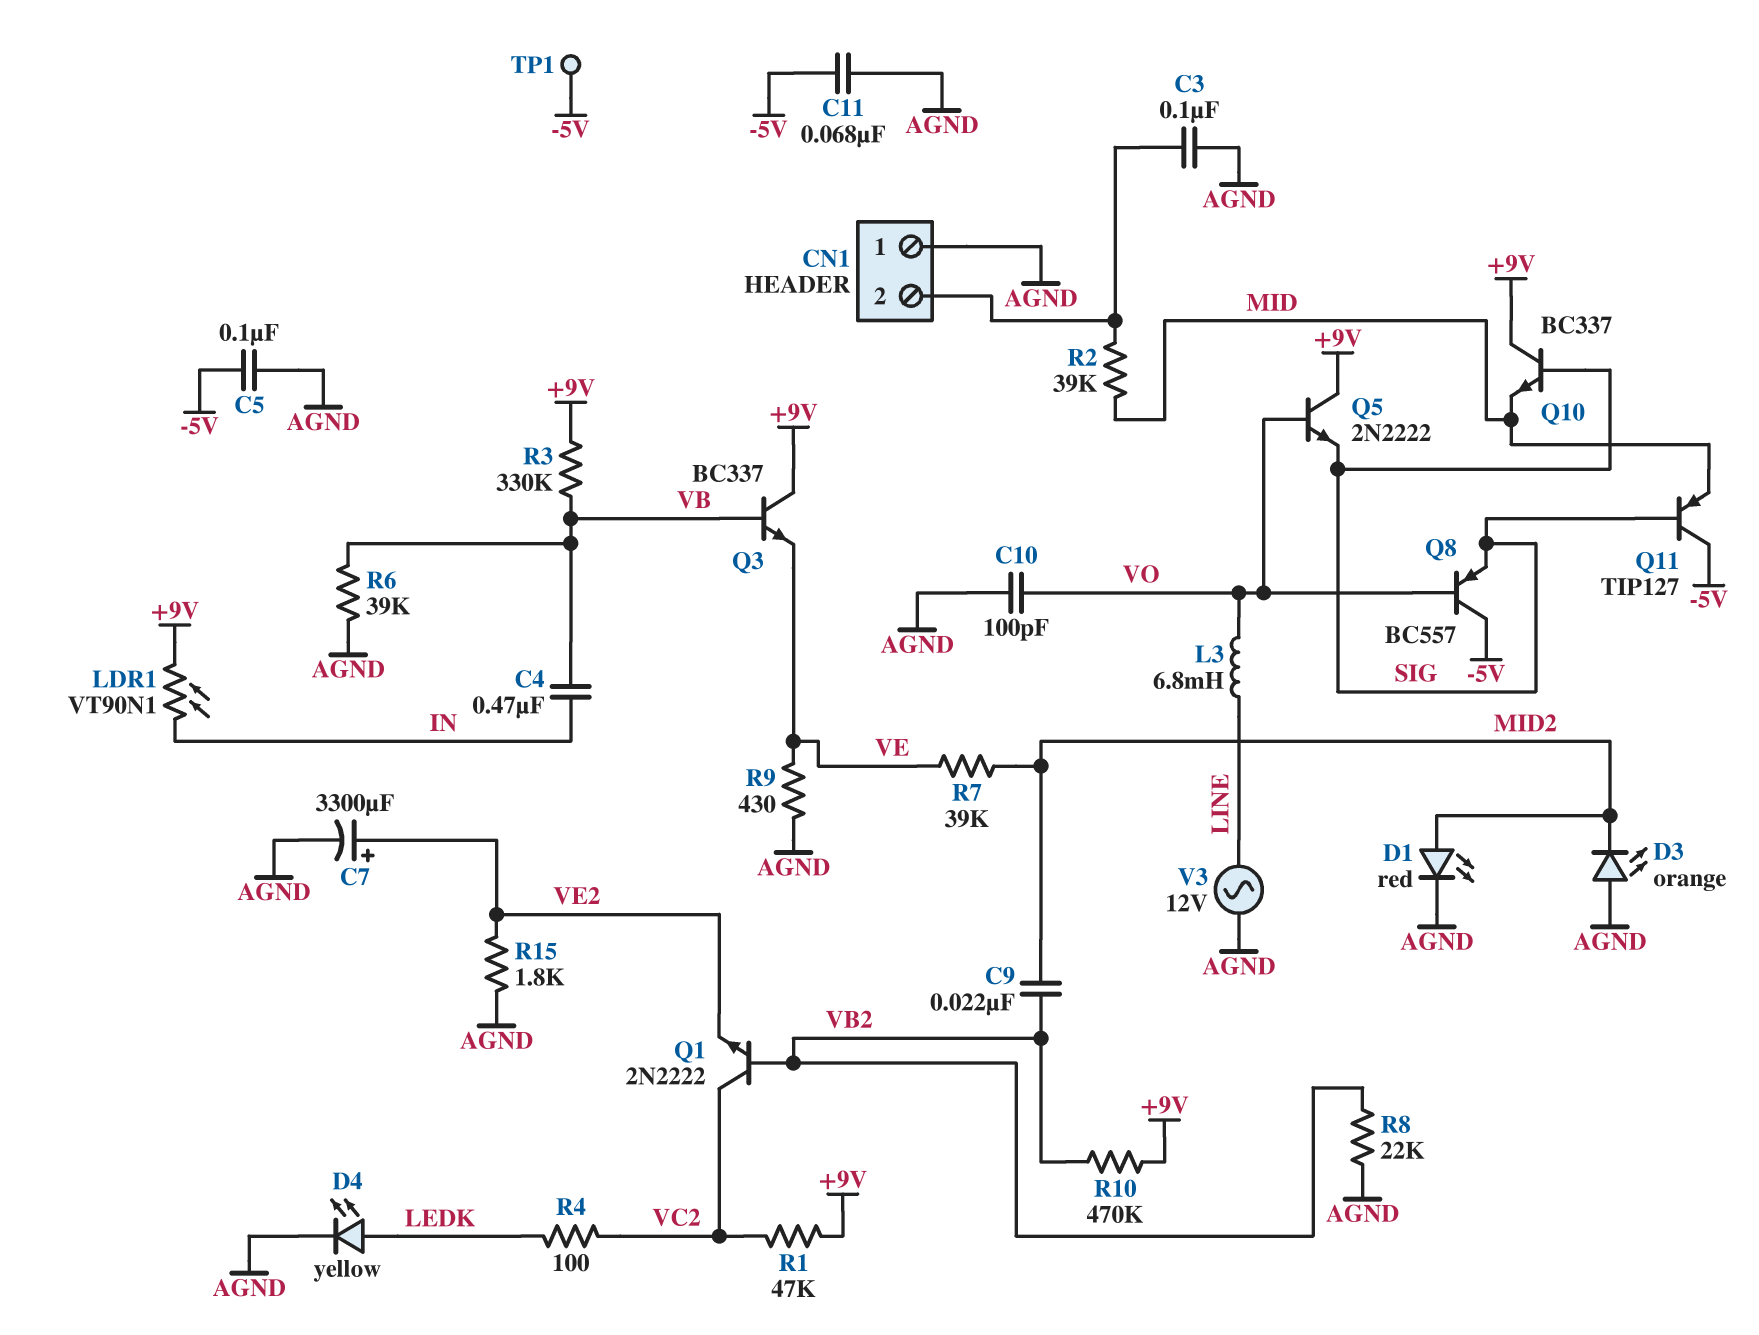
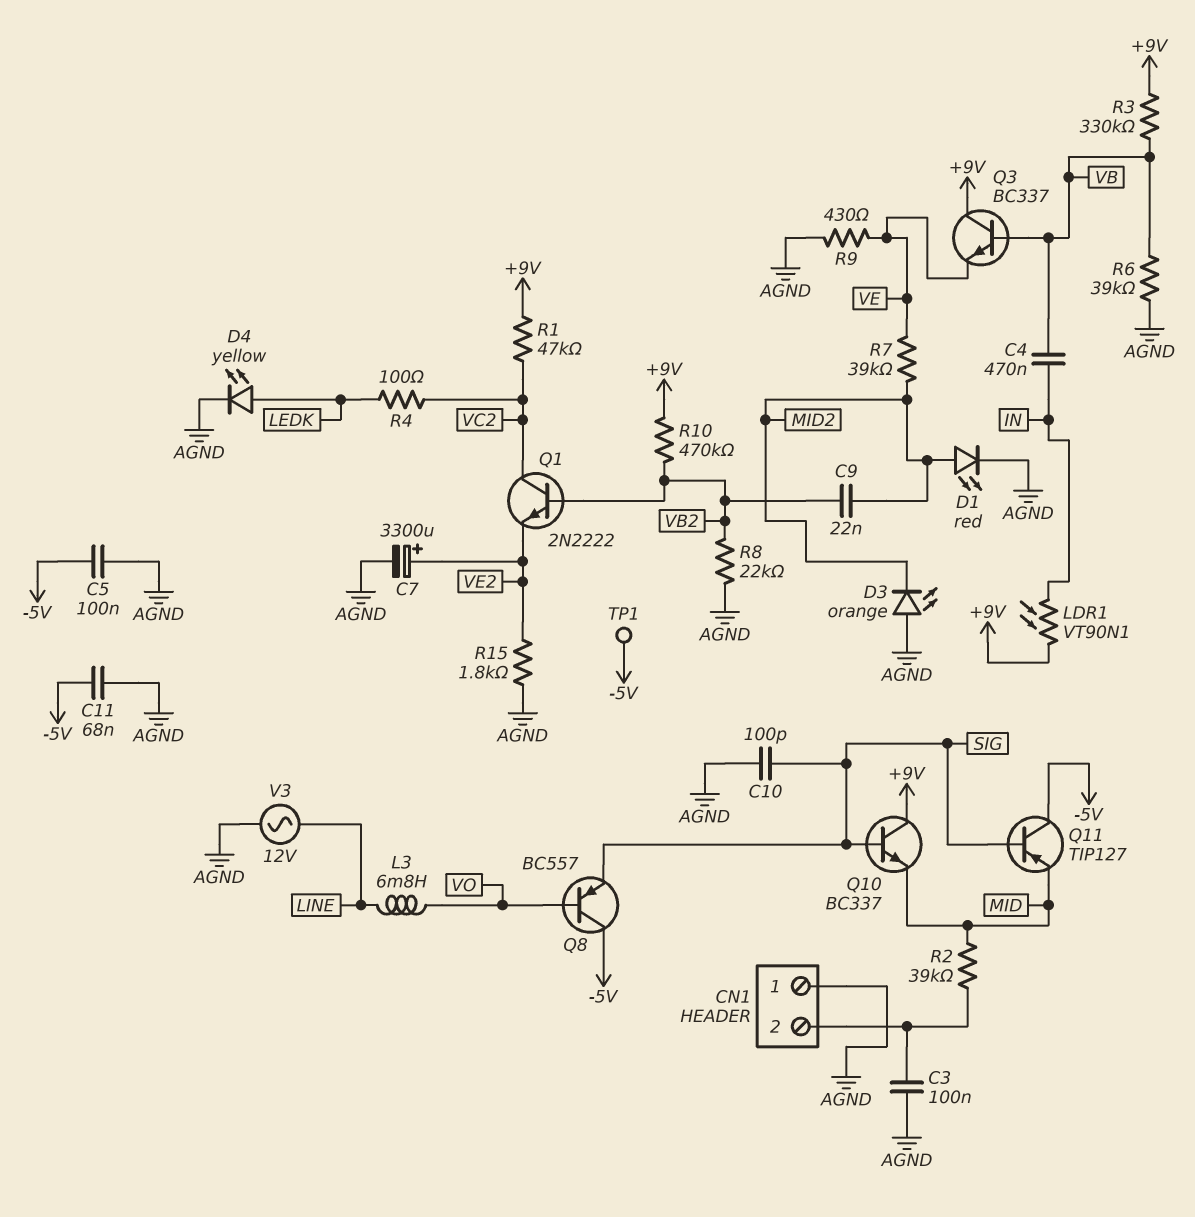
C10: 100pF (AGND, VO) -> 100pF (AGND, SIG)
Q5: NPN 2N2222 (B VO, C +9V, E SIG) -> none

